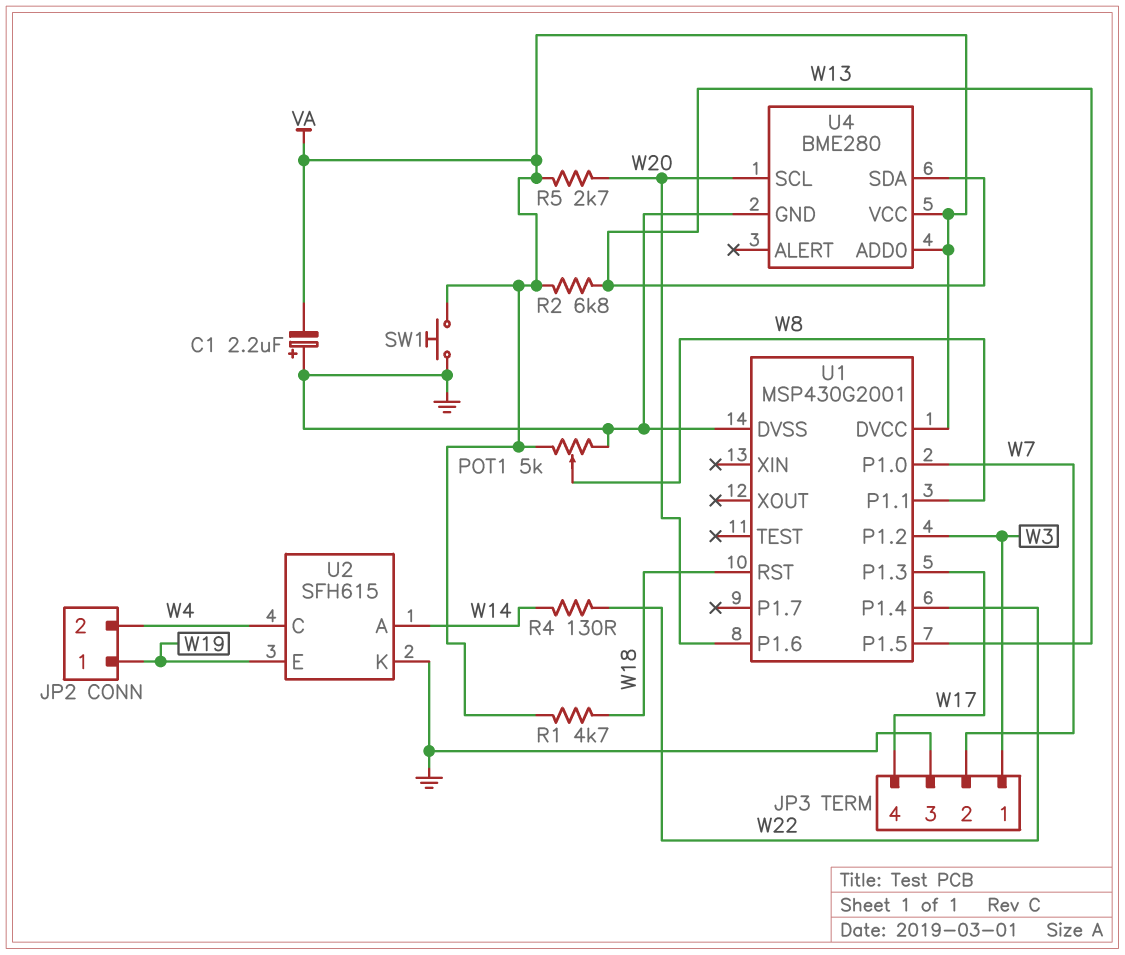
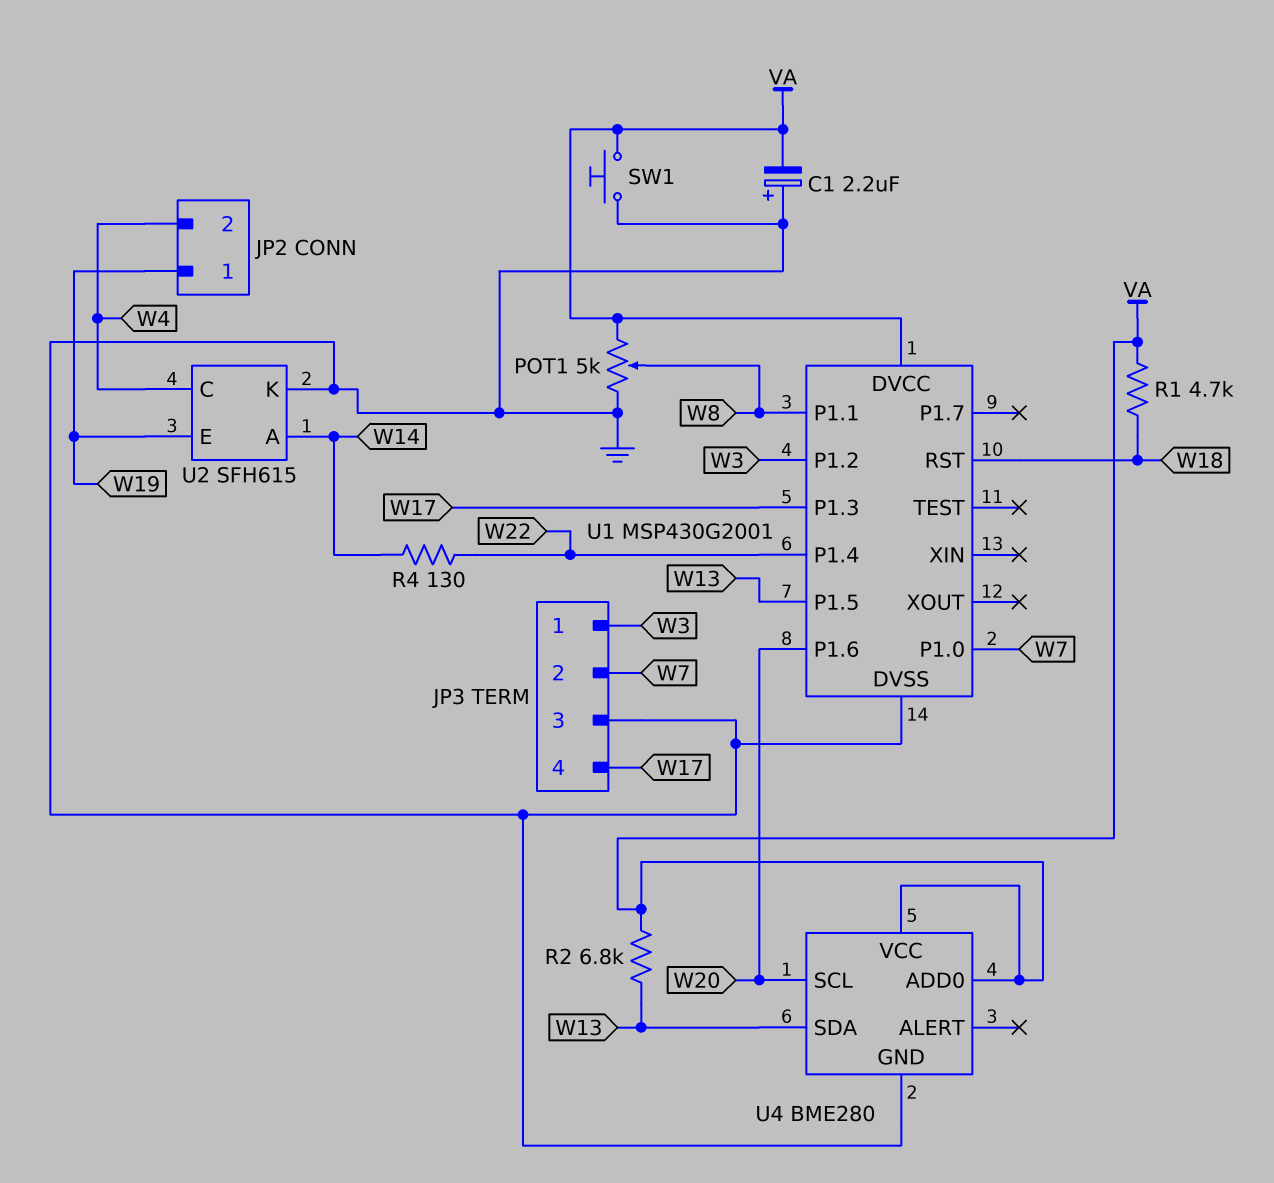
R5: 2.7k (VA, W20) -> none

